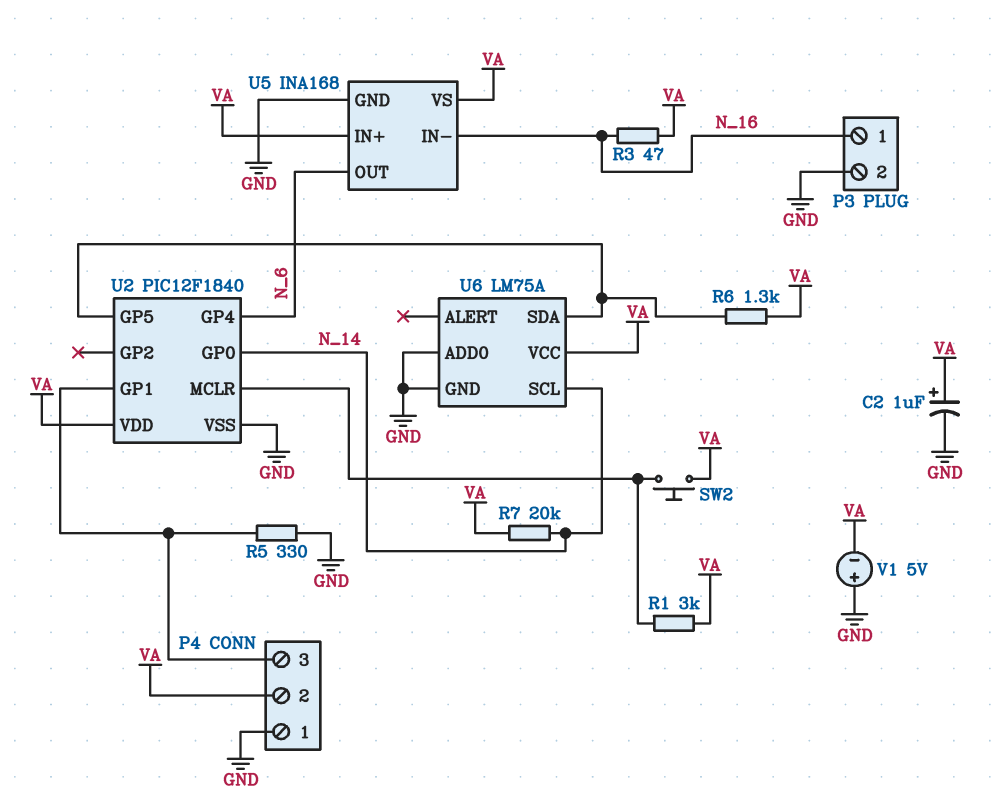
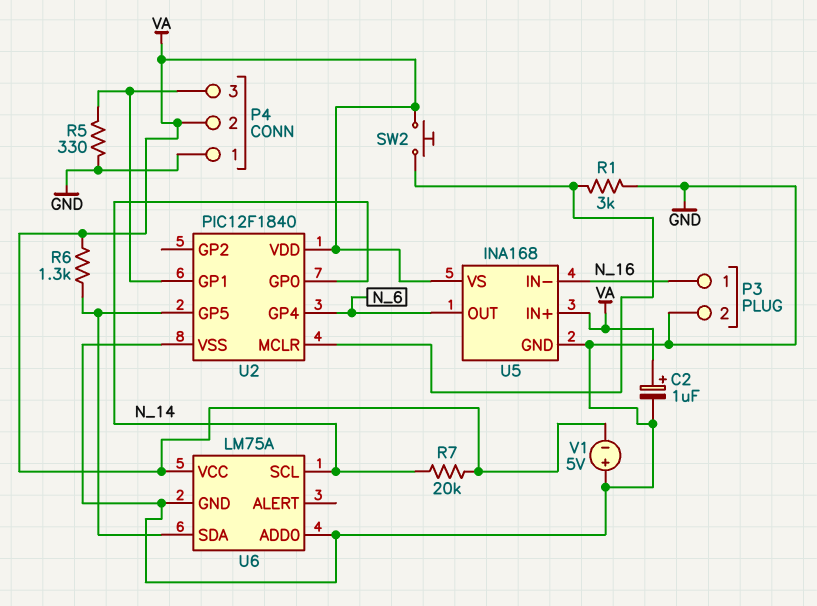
R1: 3k (U2/MCLR, VA) -> 3k (GND, U2/MCLR)
R3: 47 (N_16, VA) -> none

